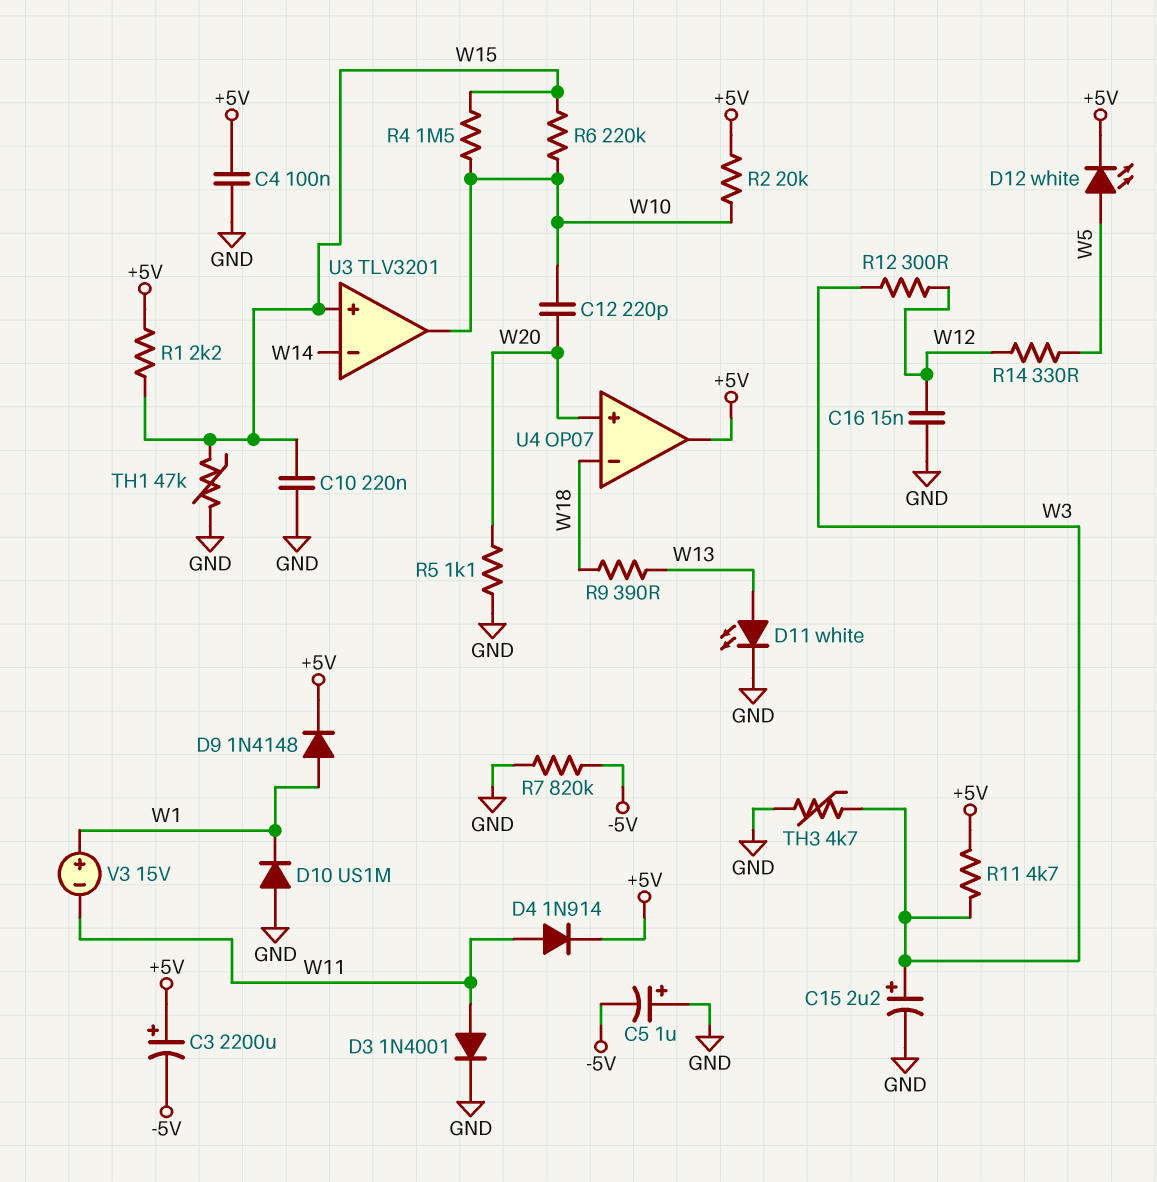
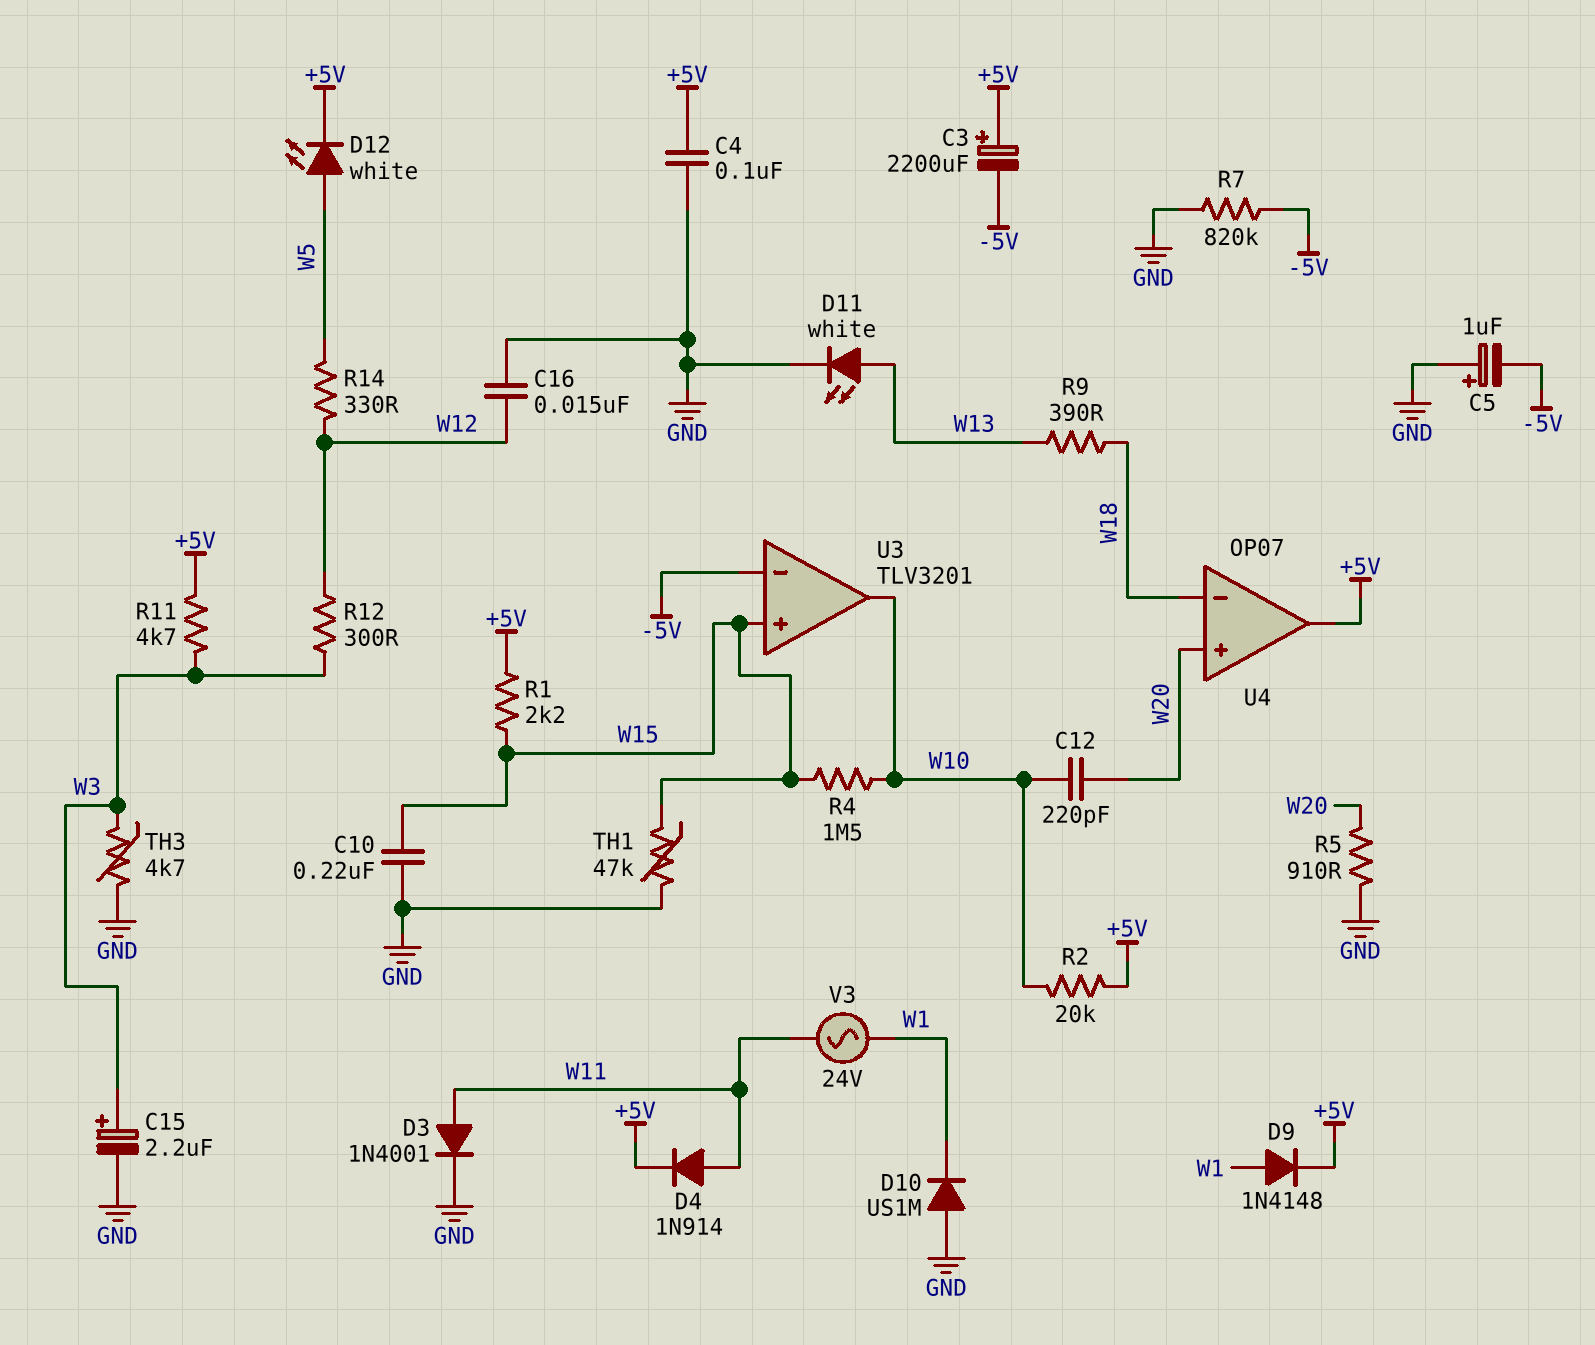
R5: 1.1k (GND, W20) -> 910 (GND, W20)
R6: 220k (W10, W15) -> none
U3 pin in-: W14 -> -5V
V3: 15V (plus W1, minus W11) -> AC 24V (W1, W11)

